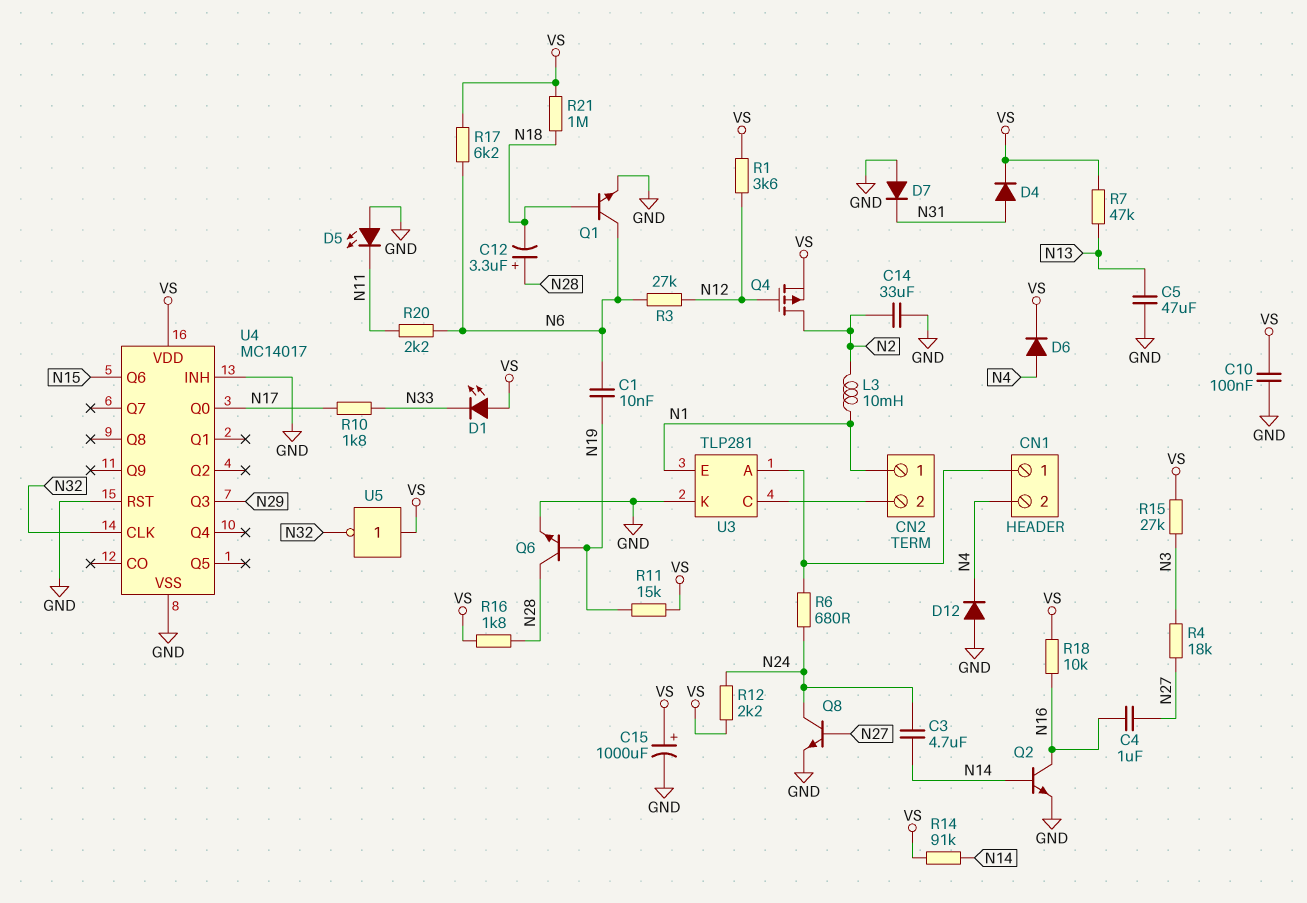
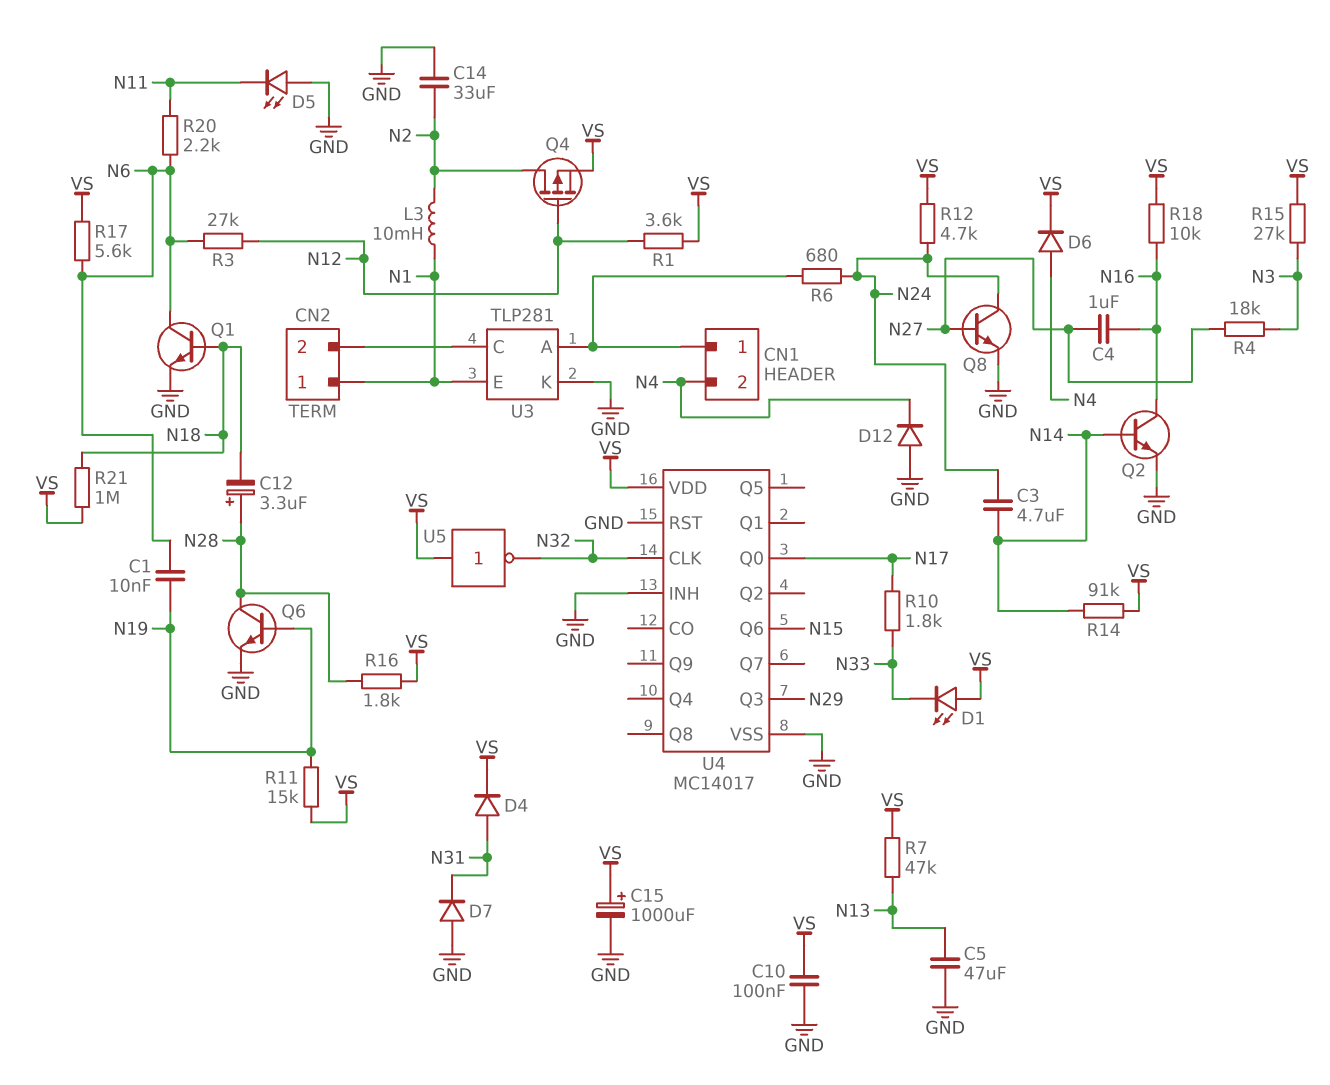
R12: 2.2k (N24, VS) -> 4.7k (N24, VS)
R17: 6.2k (N6, VS) -> 5.6k (N6, VS)

